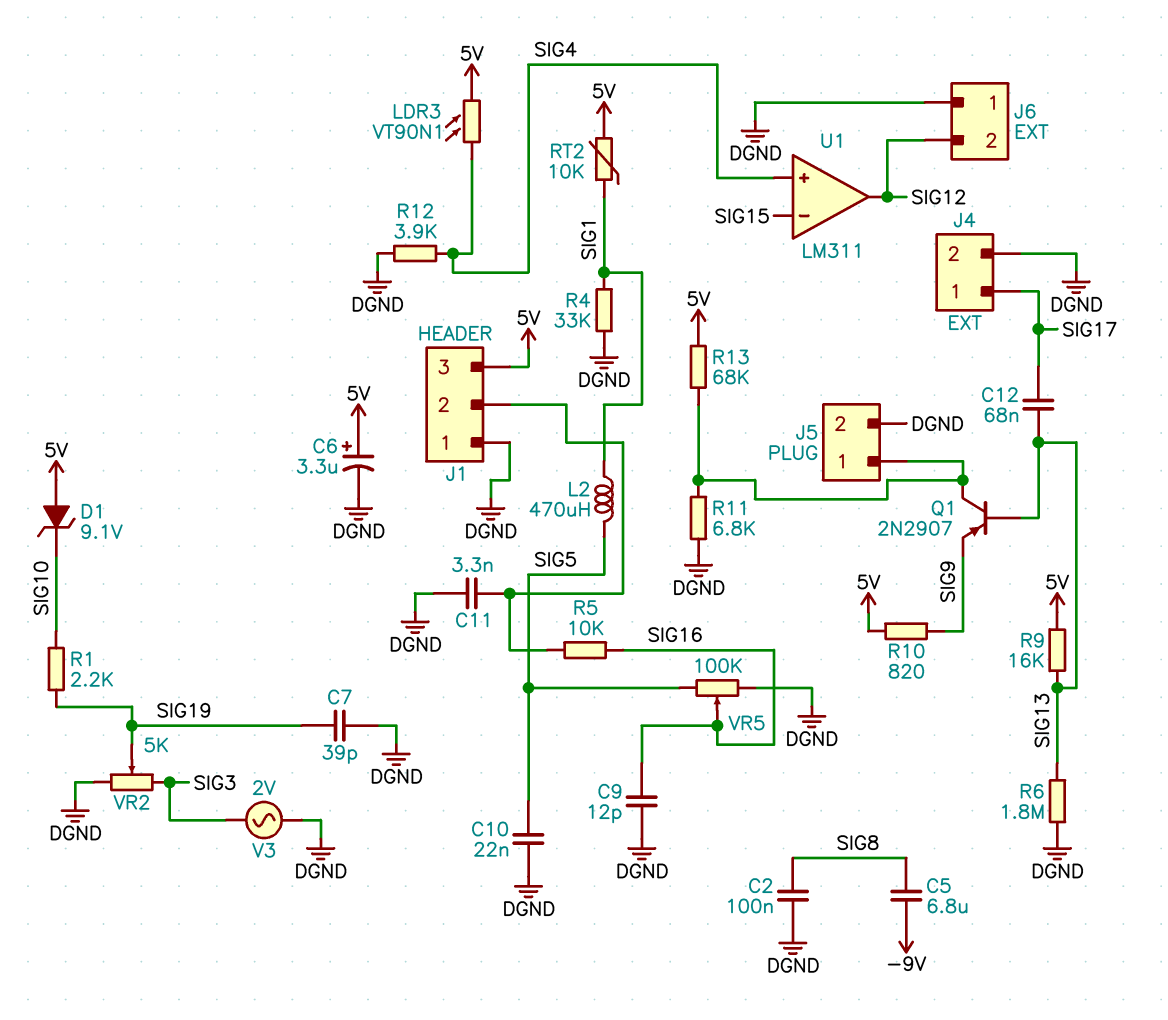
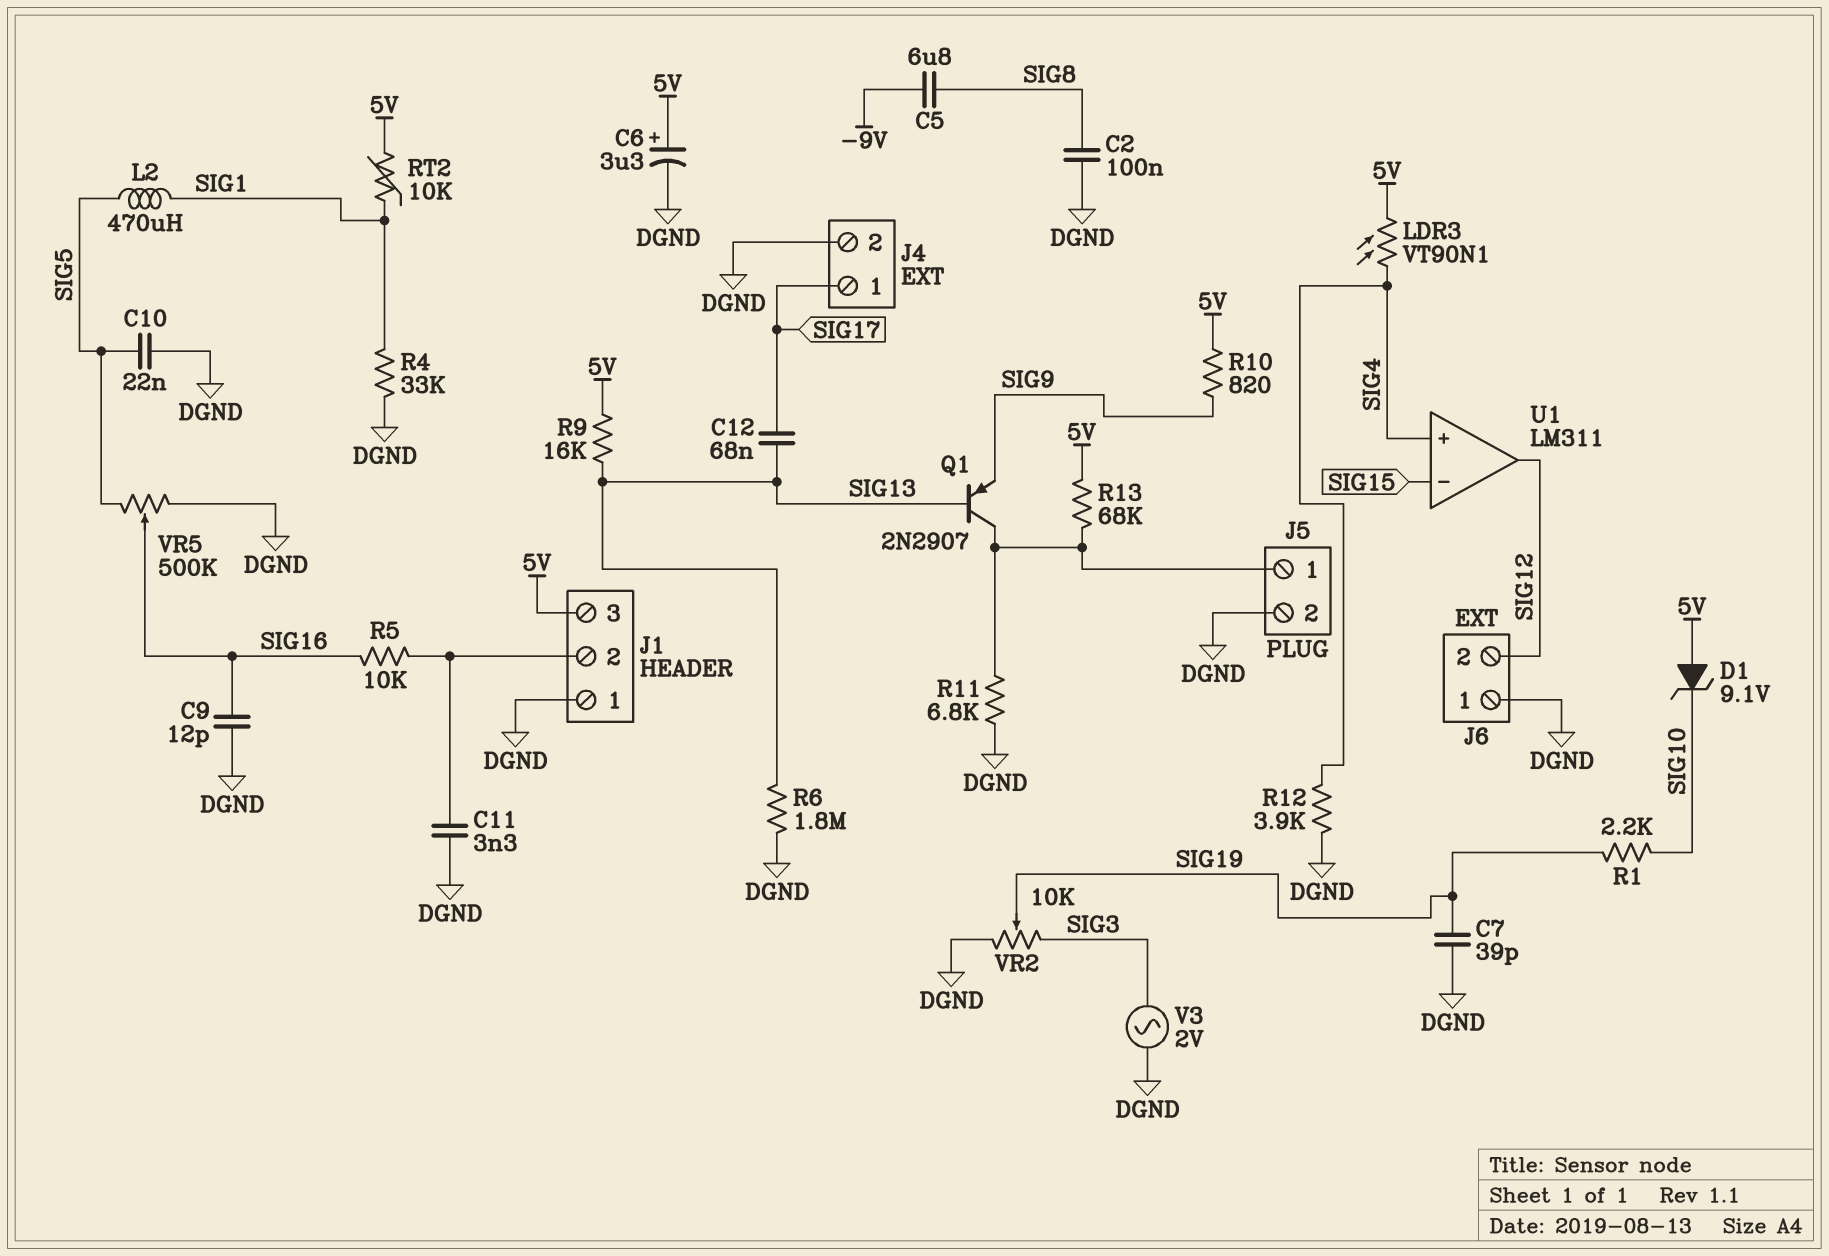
VR2: 5k (DGND, SIG3, wiper SIG19) -> 10k (DGND, SIG3, wiper SIG19)
VR5: 100k (DGND, SIG5, wiper SIG16) -> 500k (DGND, SIG5, wiper SIG16)

